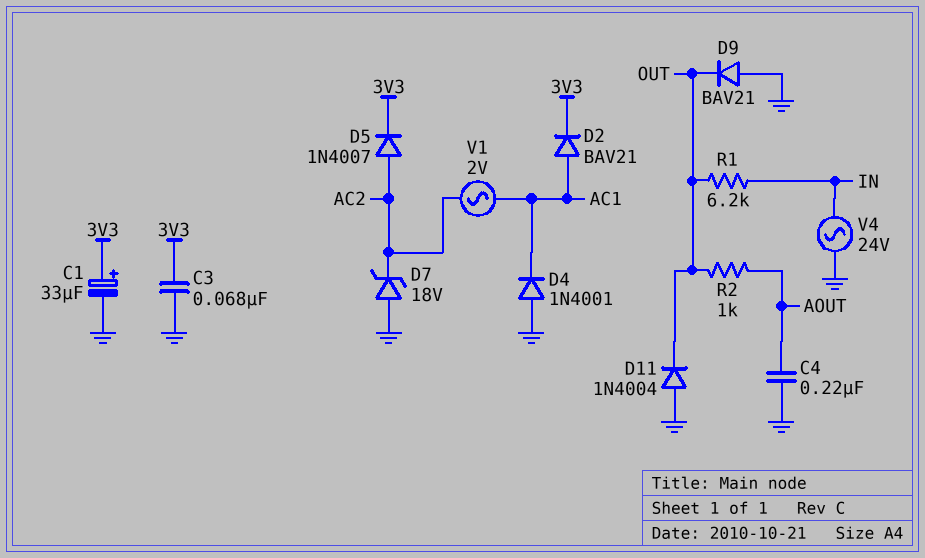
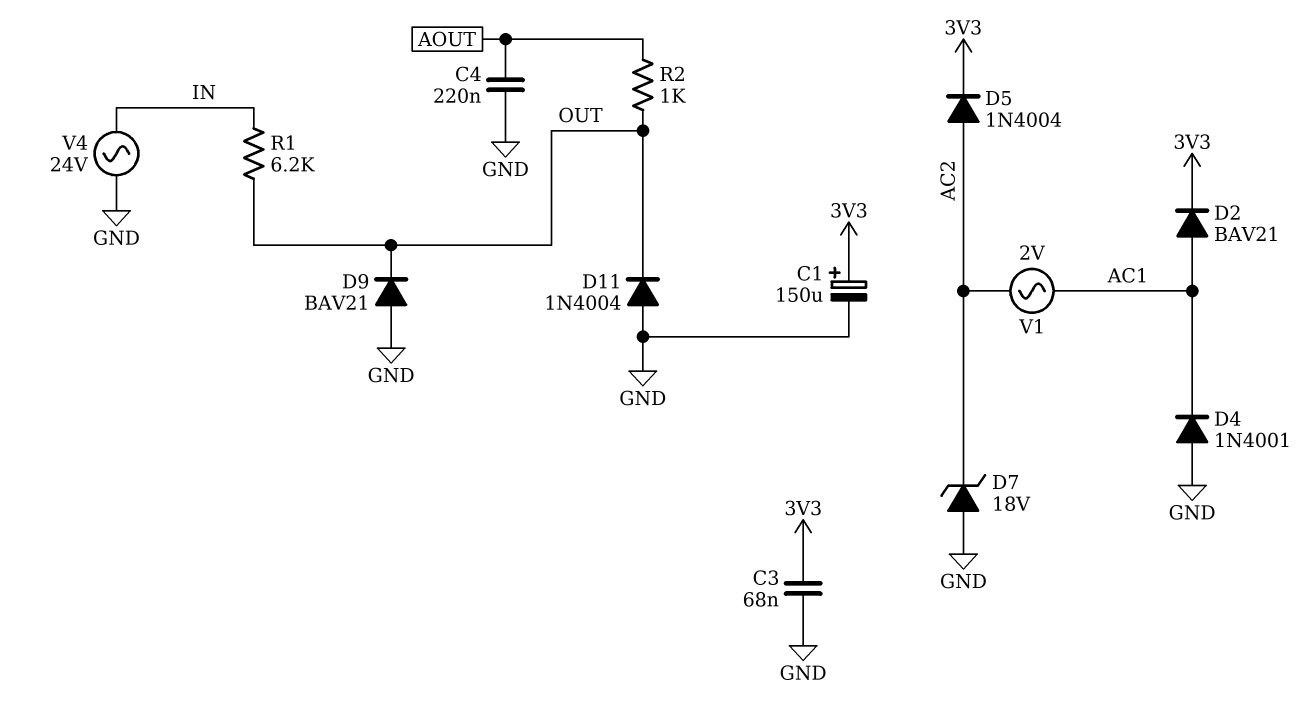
C1: 33uF (plus 3V3, minus GND) -> 150uF (plus 3V3, minus GND)
D5: diode 1N4007 (A AC2, K 3V3) -> diode 1N4004 (A AC2, K 3V3)

